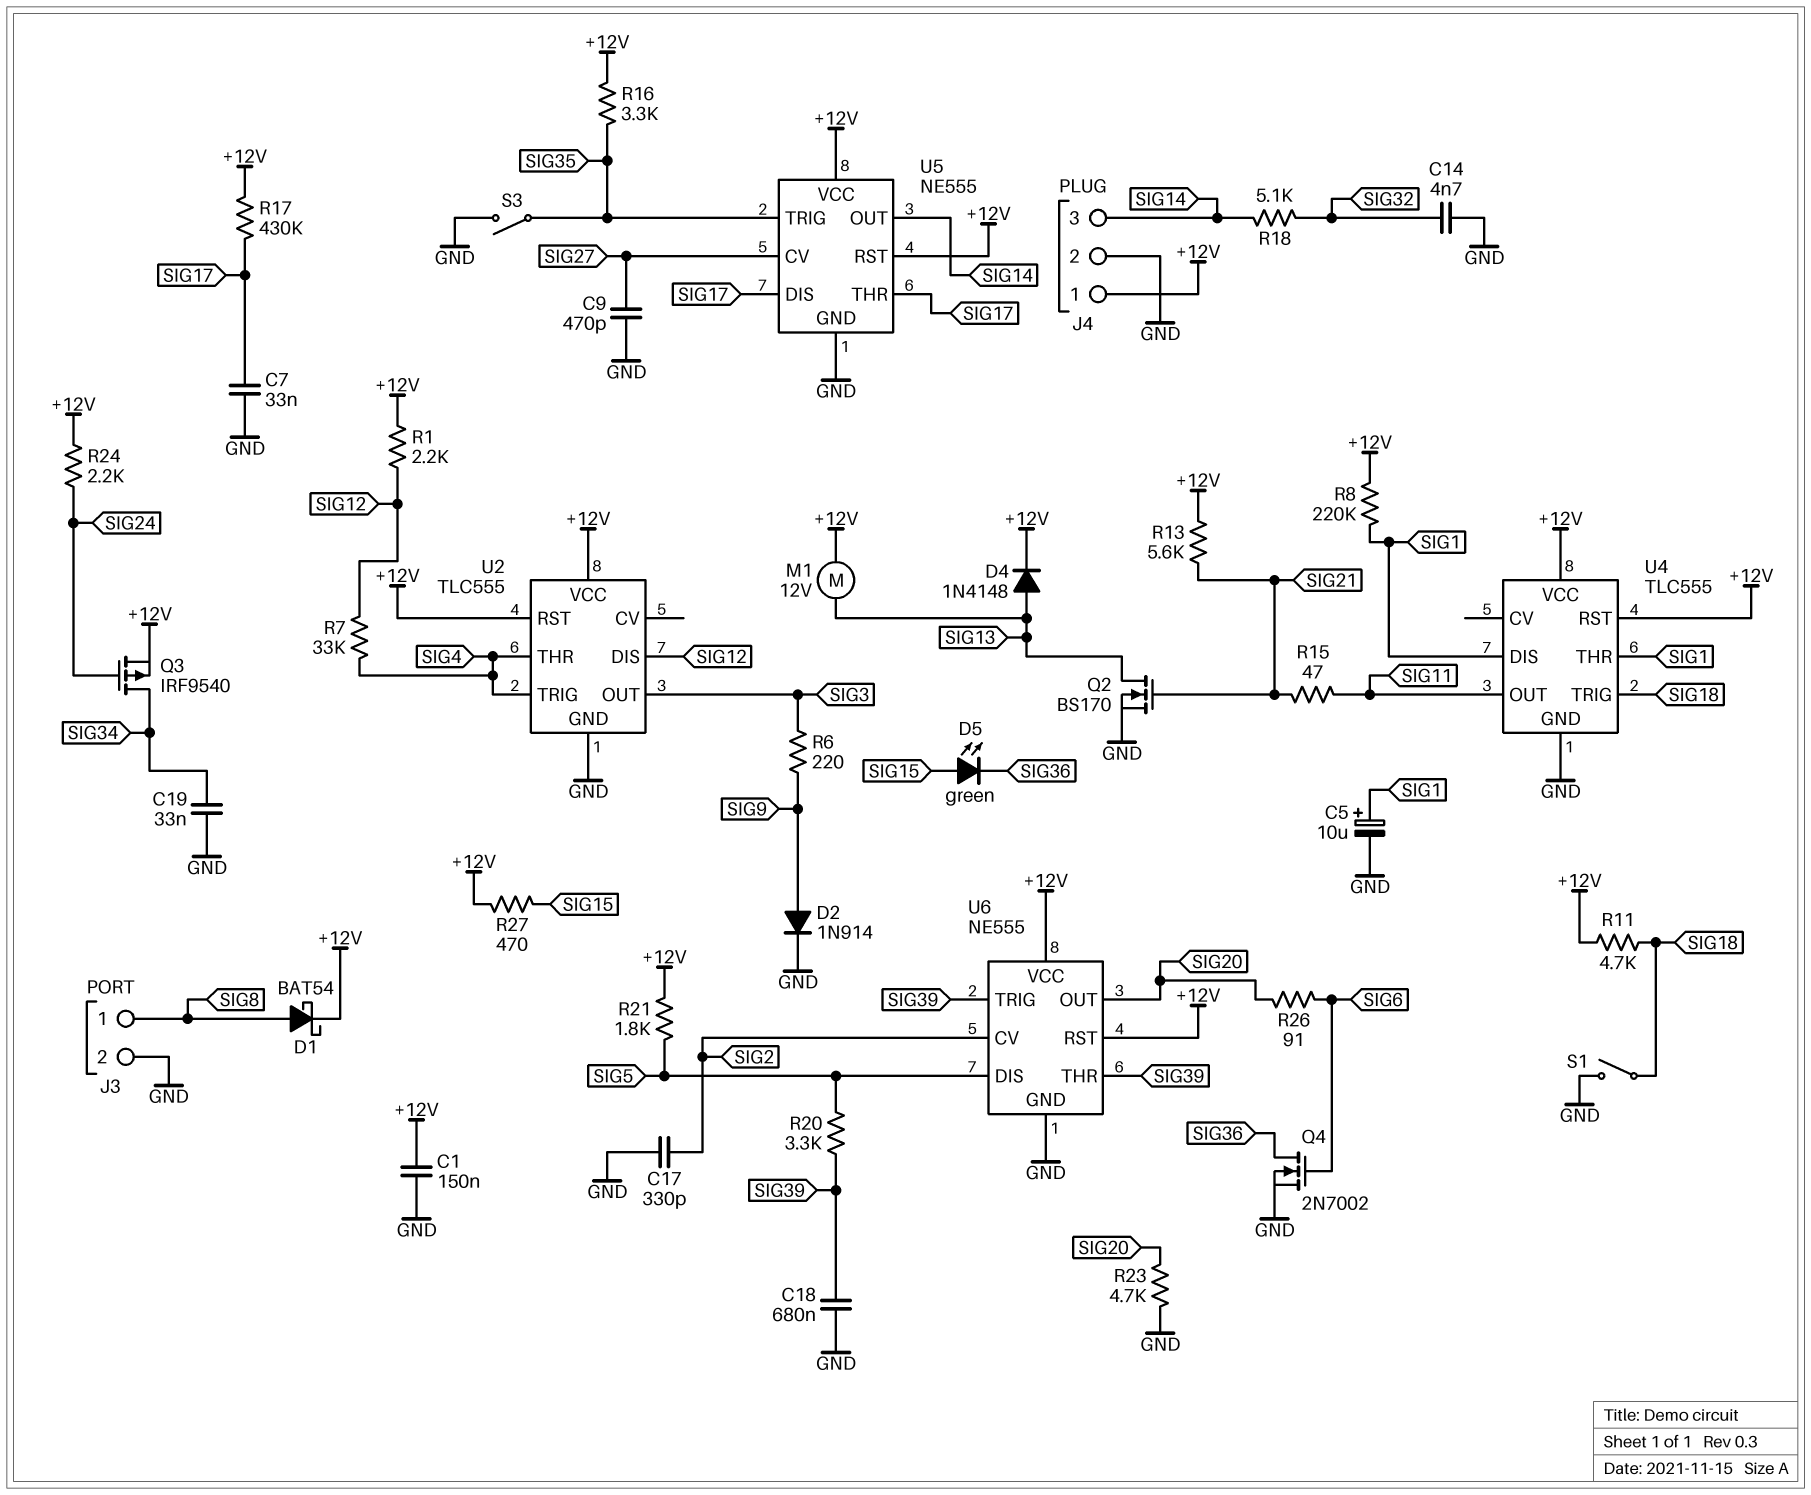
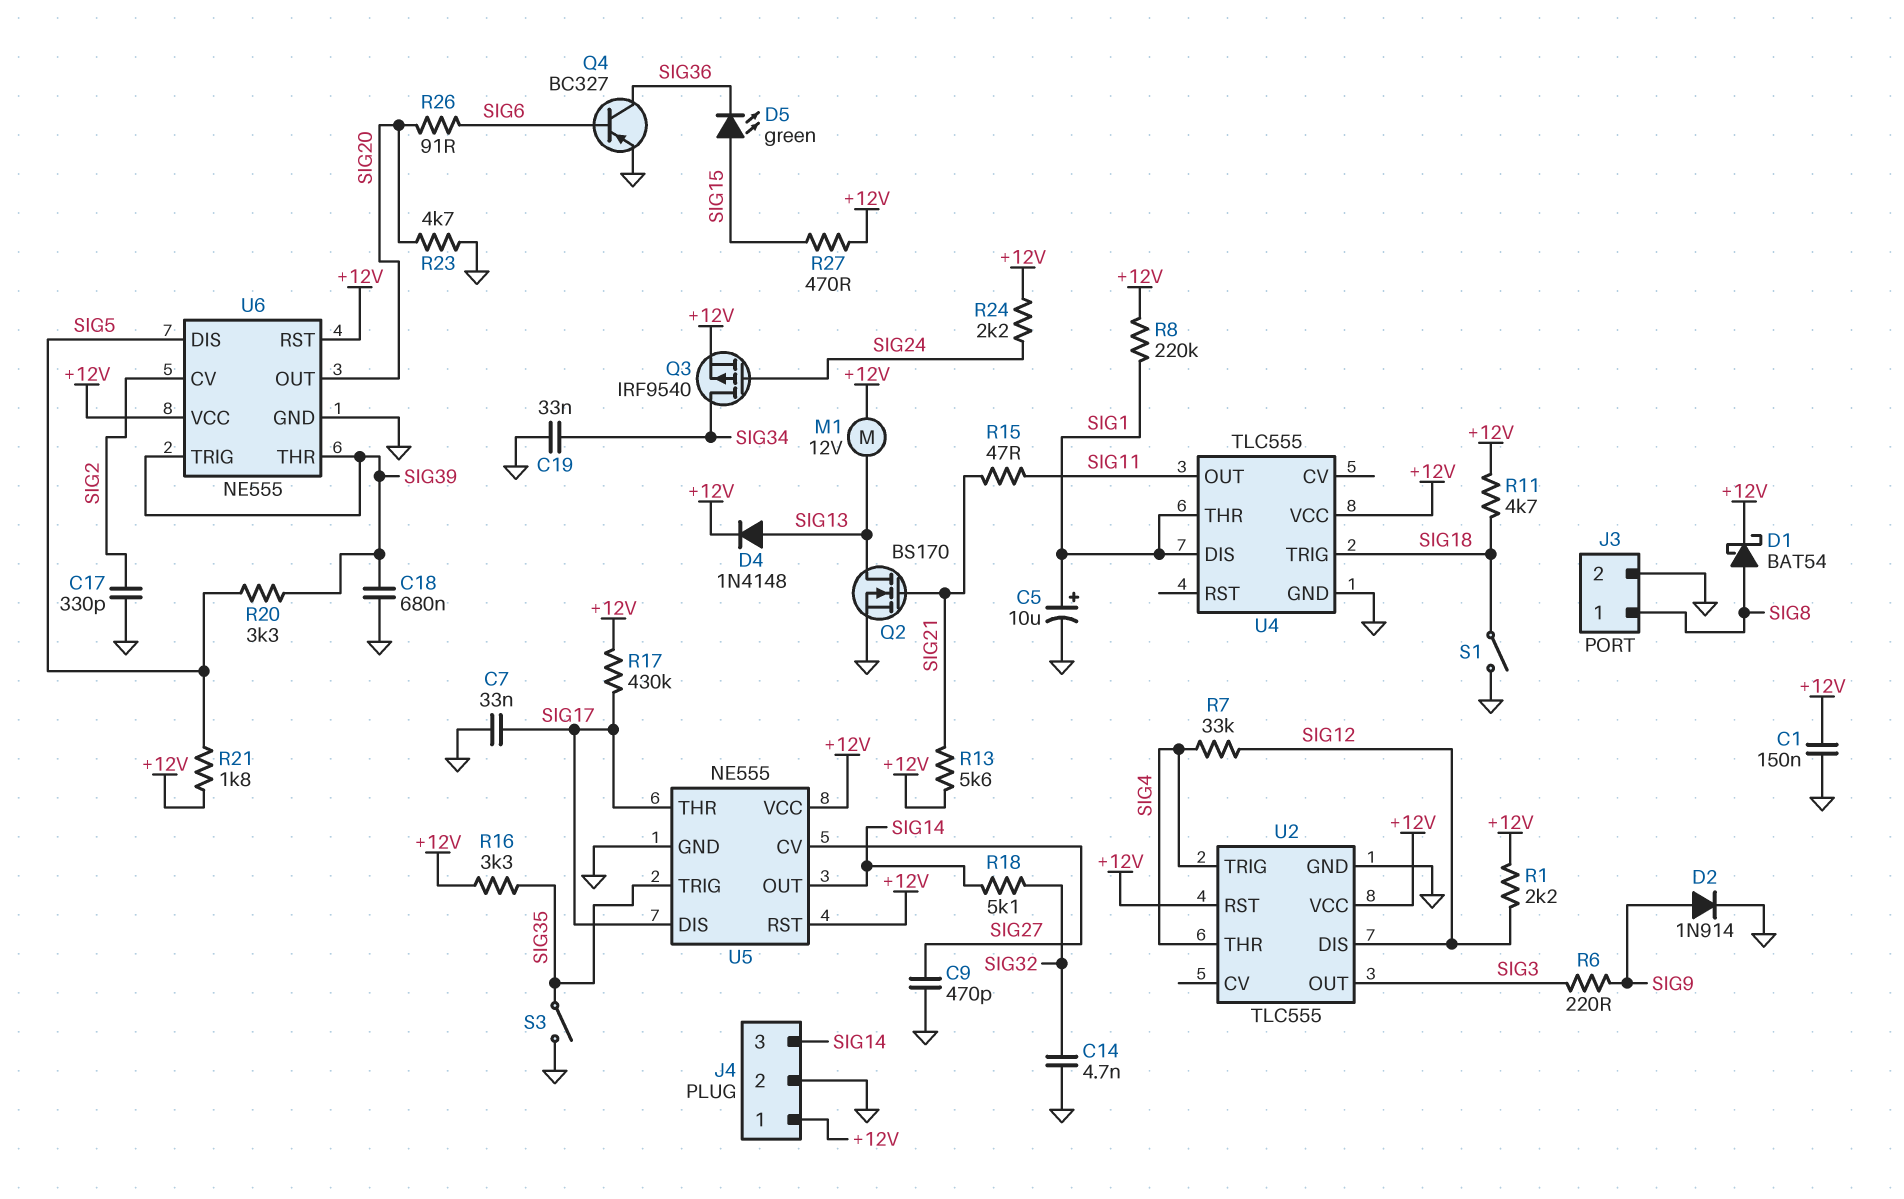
Q4: NMOS 2N7002 (G SIG6, D SIG36, S GND) -> PNP BC327 (B SIG6, C SIG36, E GND)
U4 pin RST: +12V -> none

